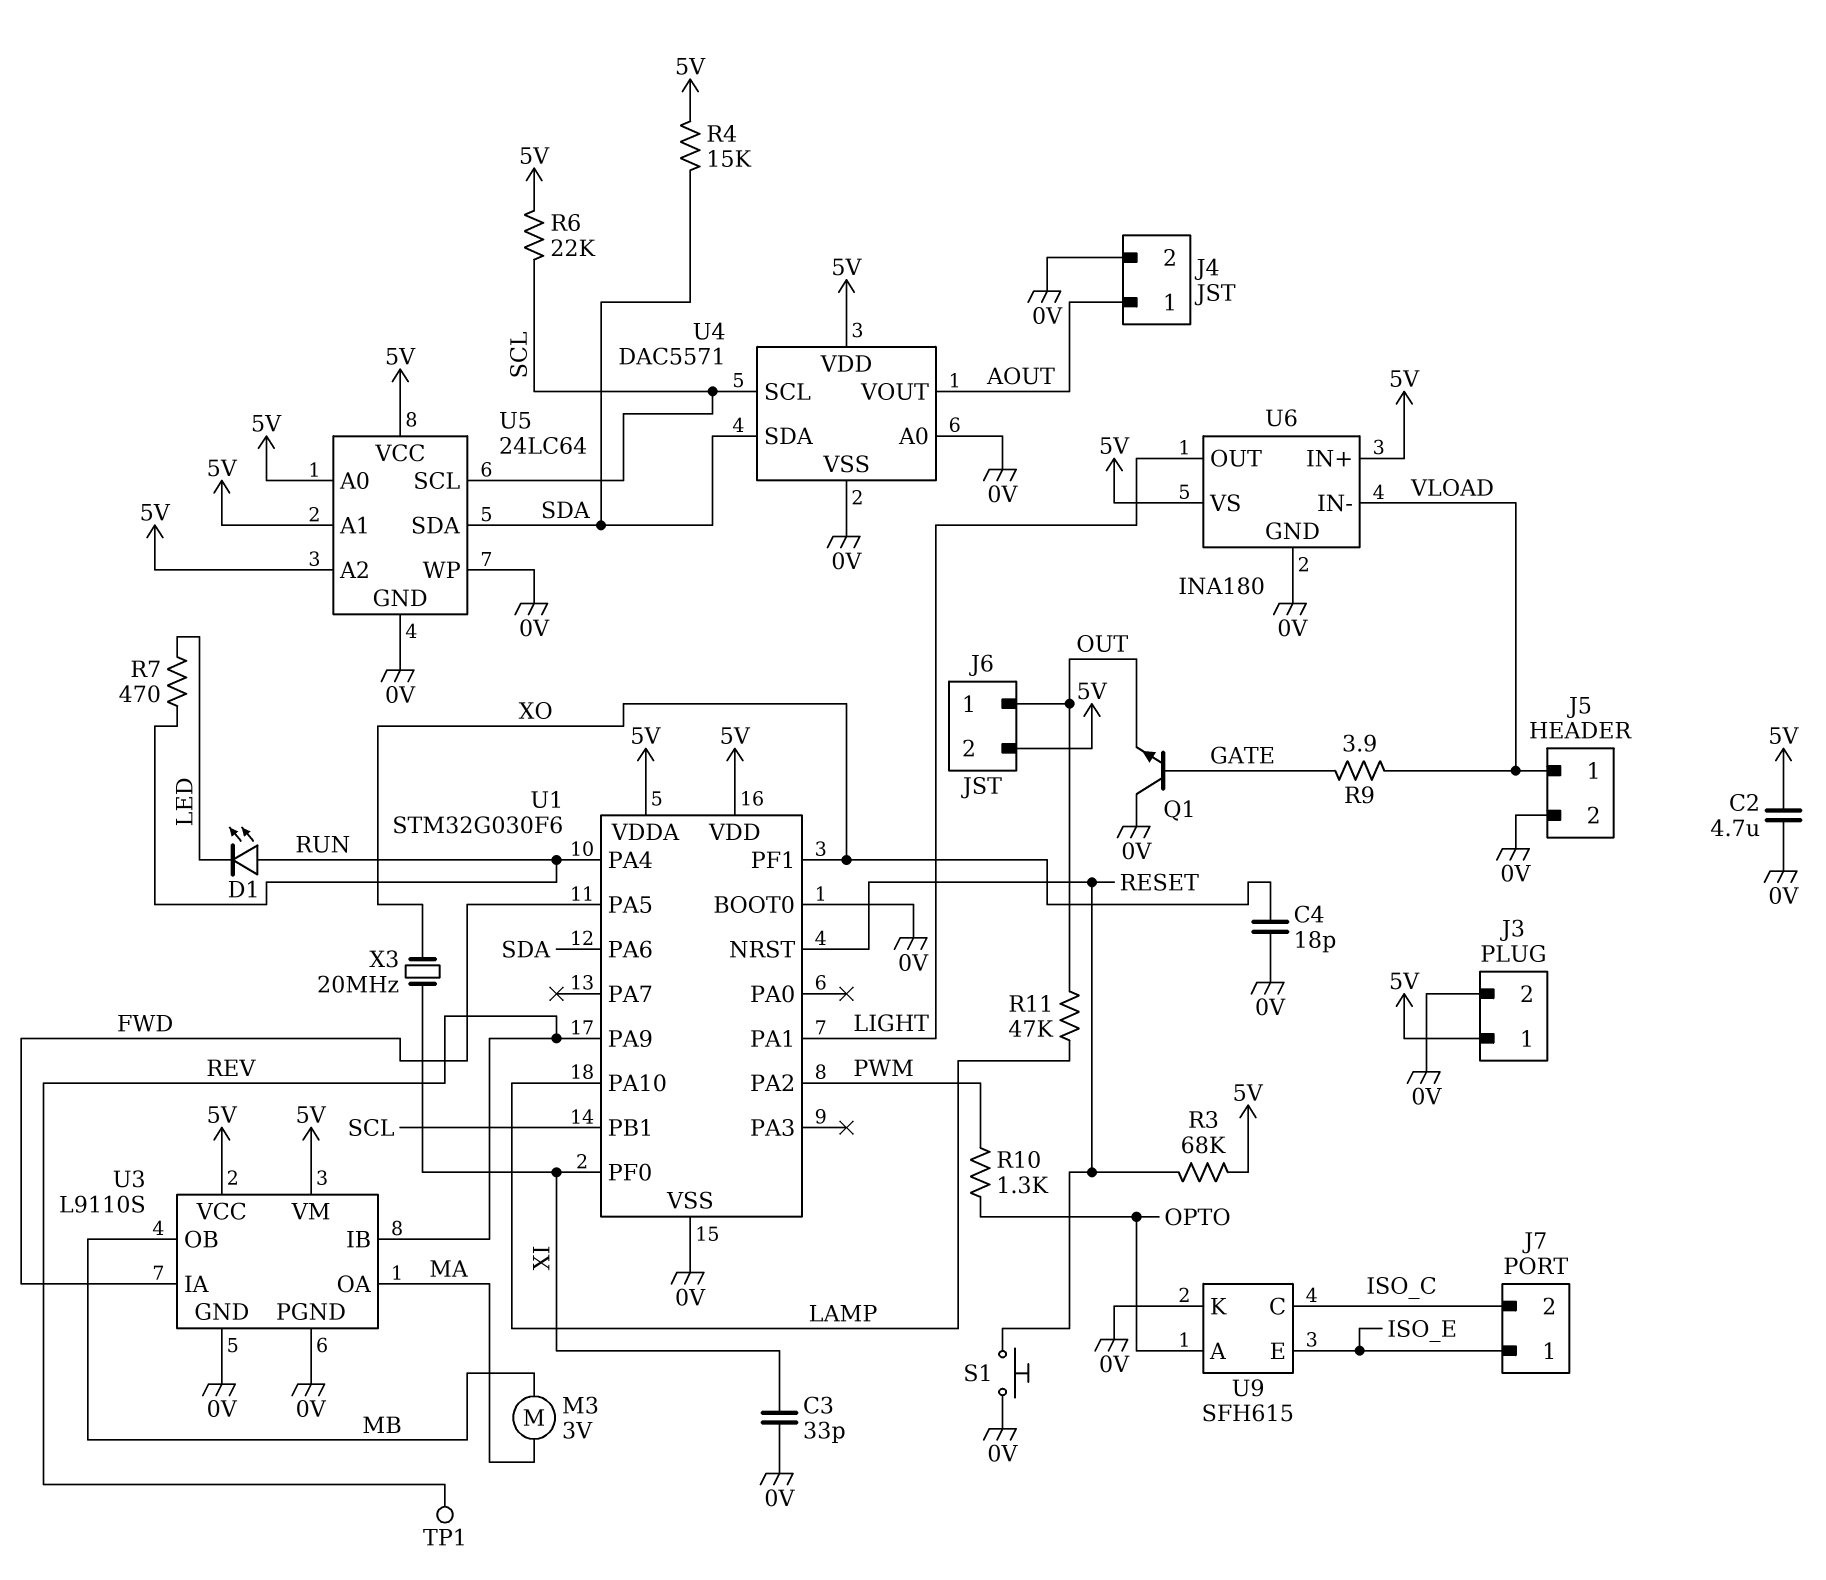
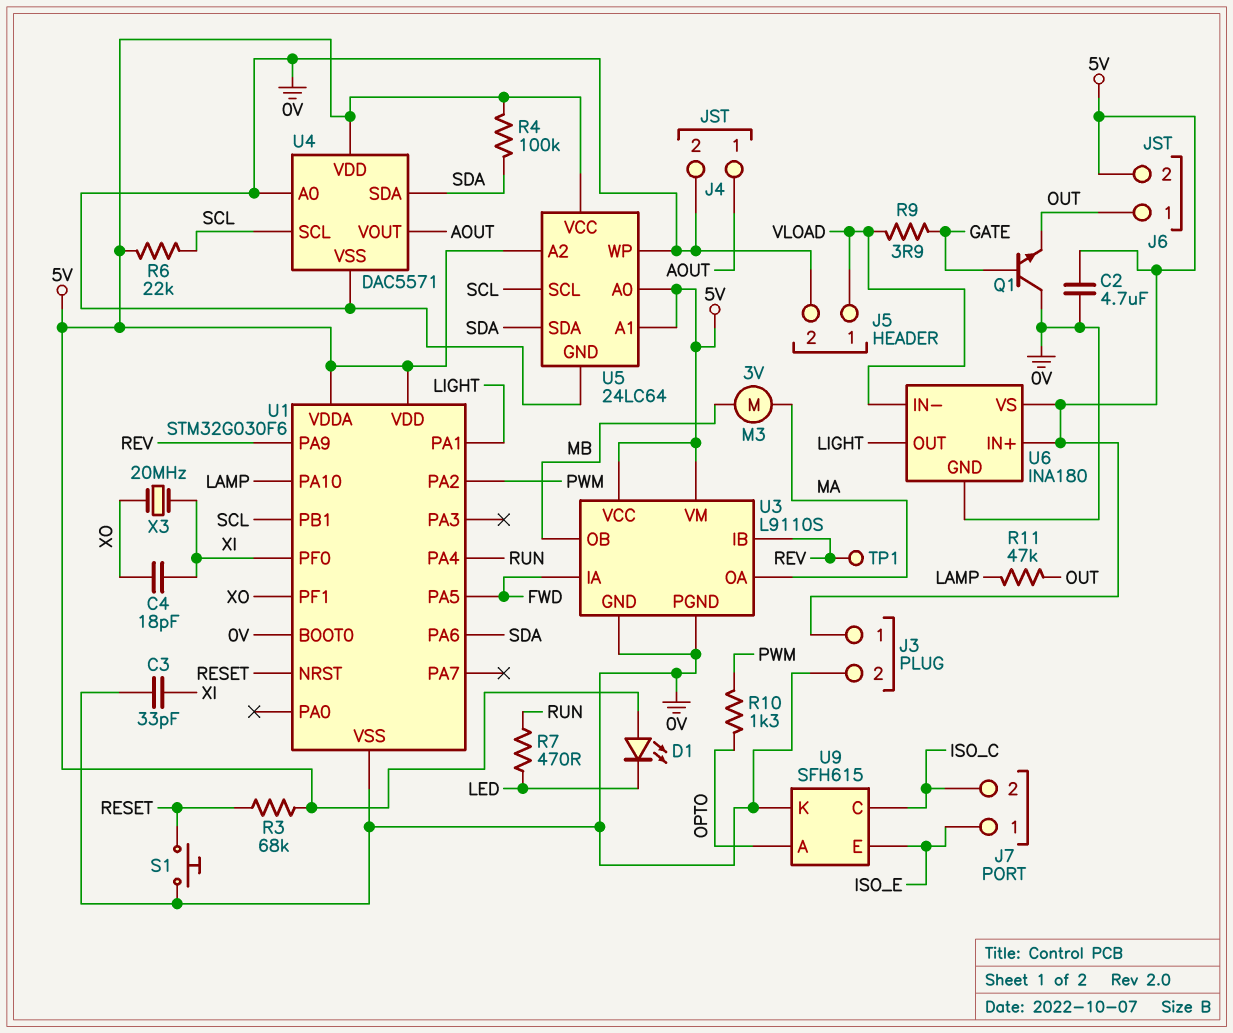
C4: 18pF (0V, XO) -> 18pF (XI, XO)
D1: LED (A RUN, K LED) -> LED (A 5V, K LED)
R4: 15k (5V, SDA) -> 100k (5V, SDA)

